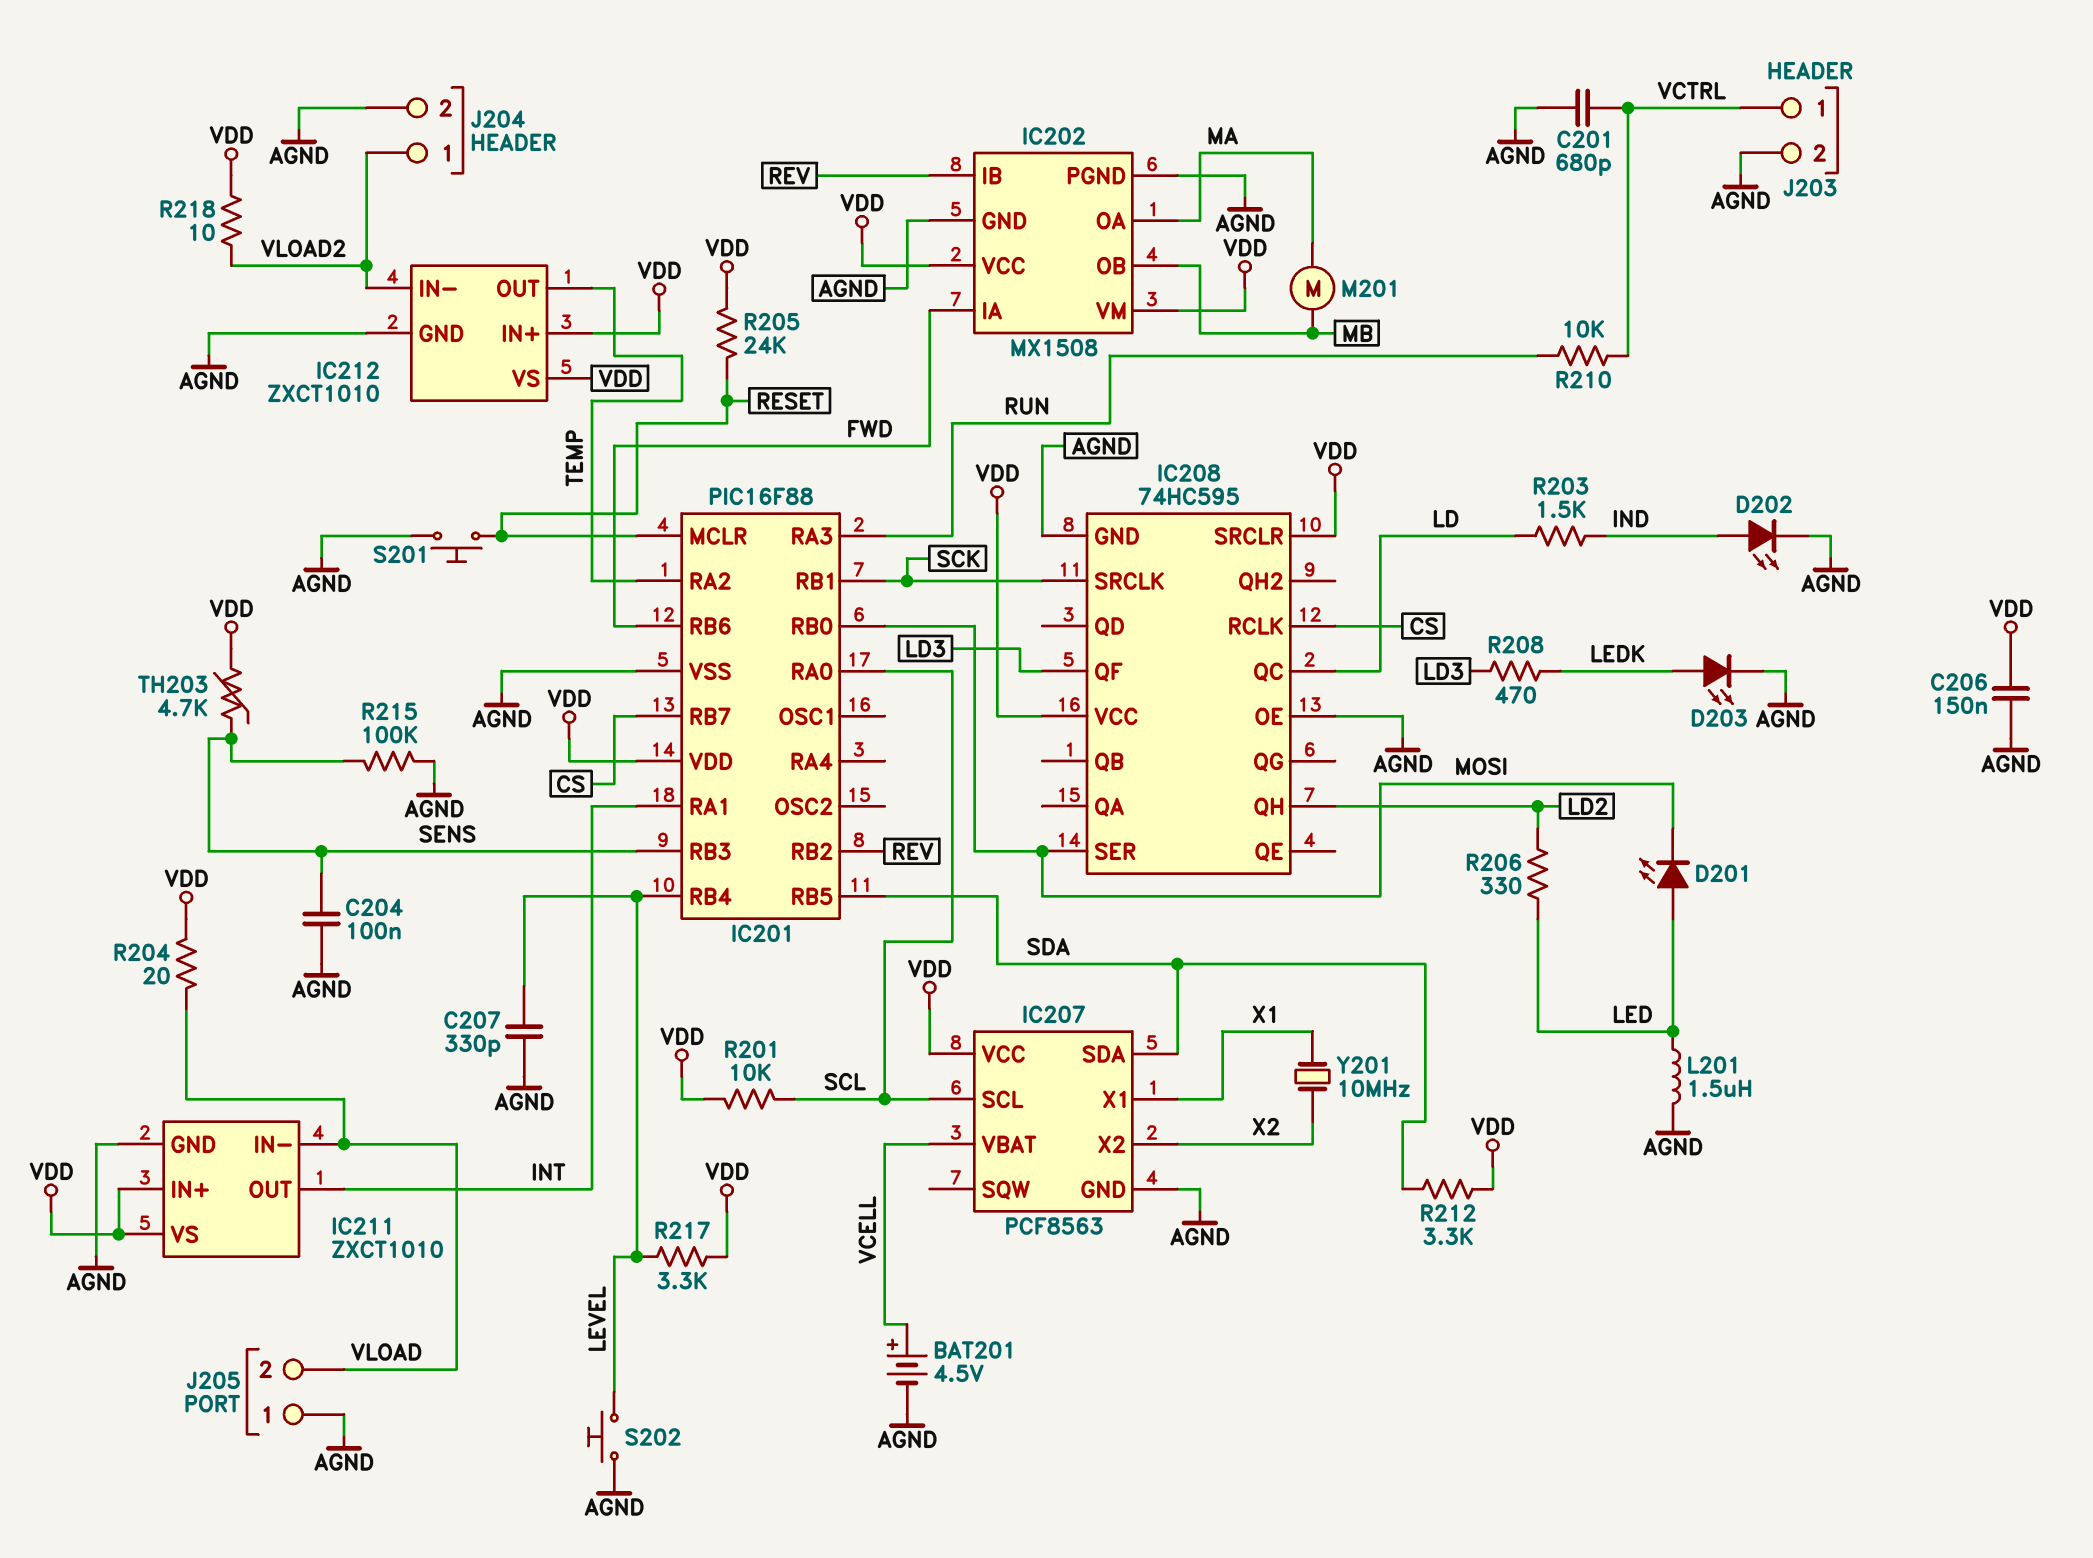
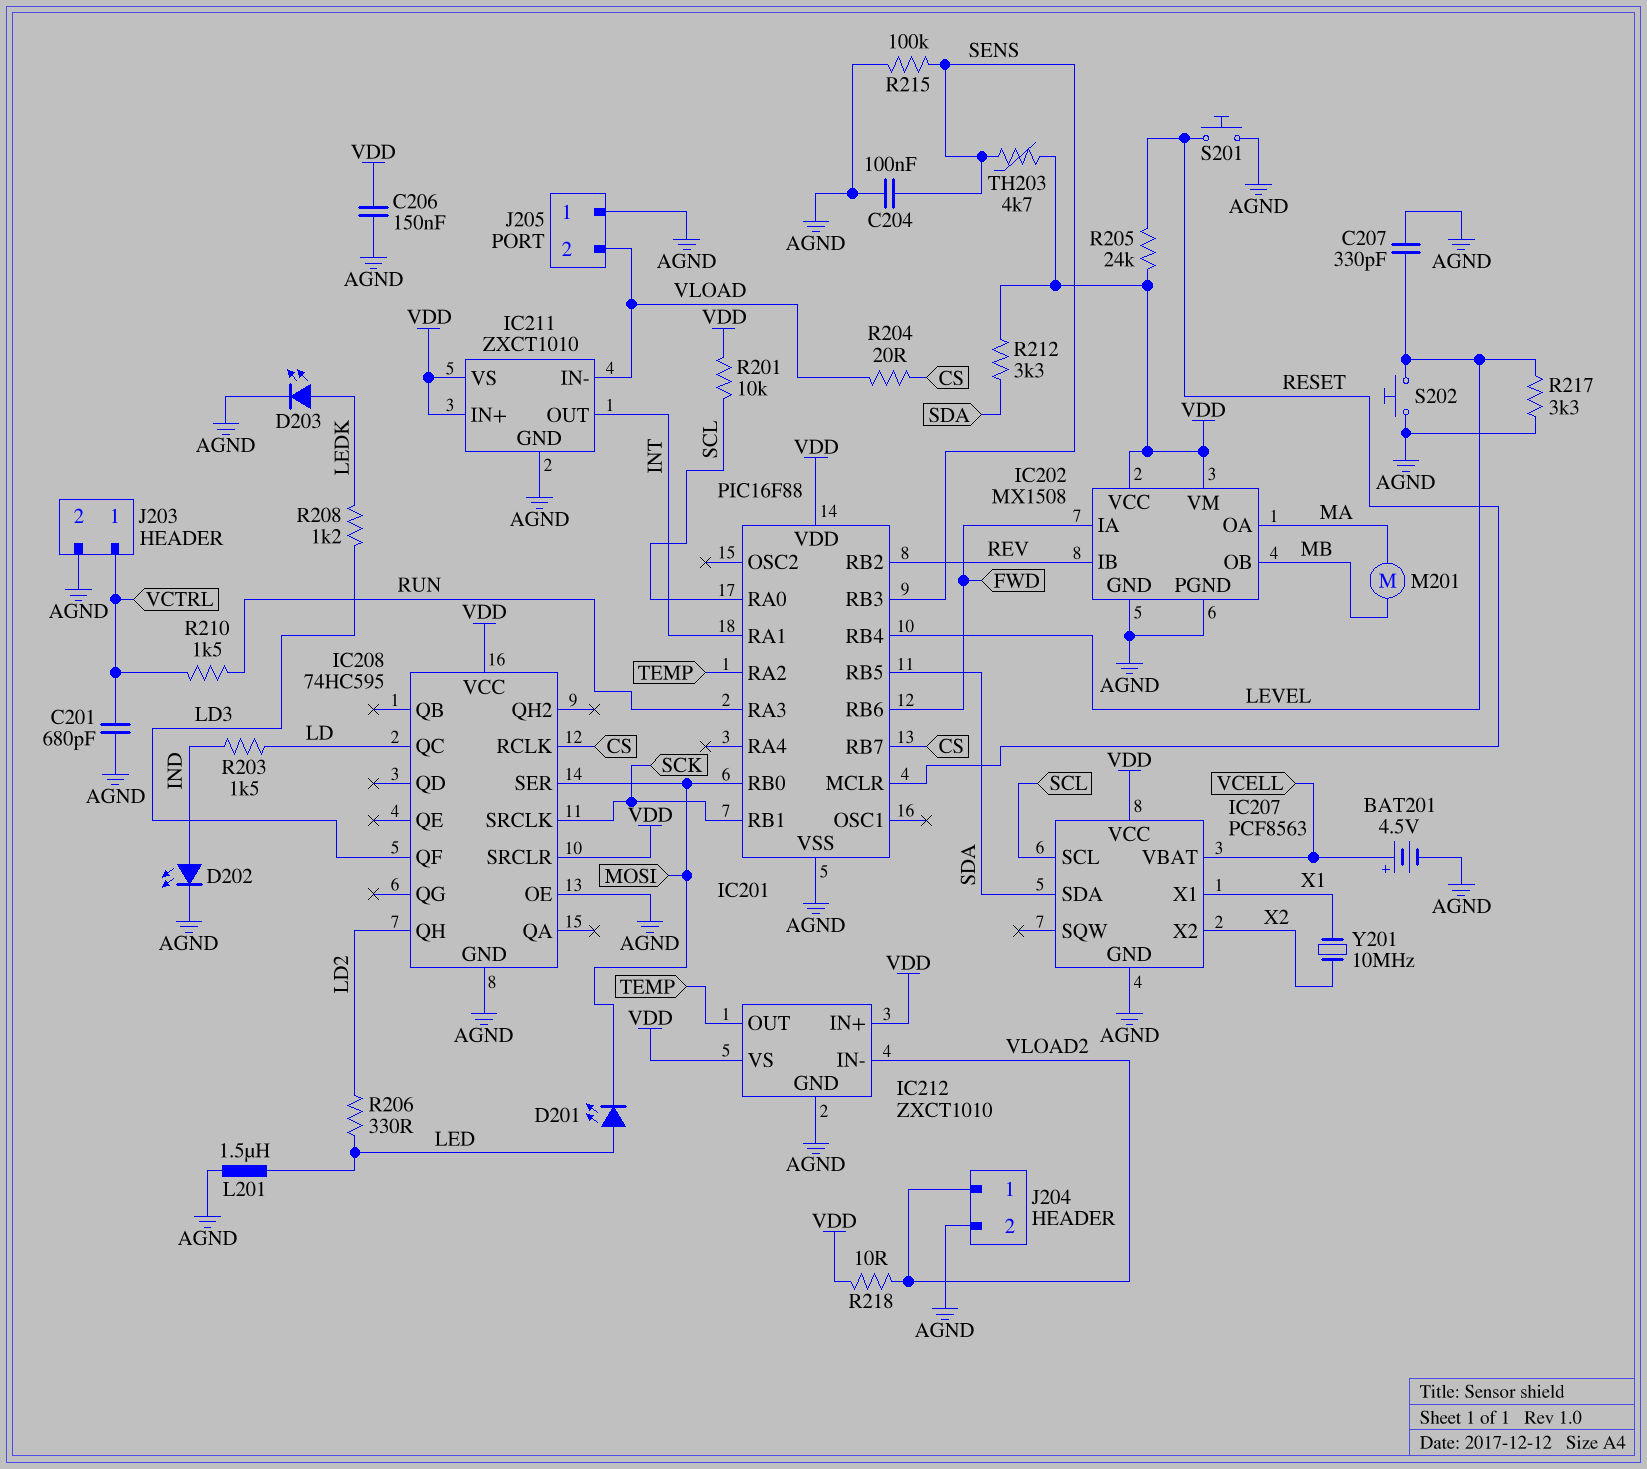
R204: 20 (VDD, VLOAD) -> 20 (CS, VLOAD)
R208: 470 (LD3, LEDK) -> 1.2k (LD3, LEDK)
R210: 10k (RUN, VCTRL) -> 1.5k (RUN, VCTRL)
R217: 3.3k (LEVEL, VDD) -> 3.3k (AGND, LEVEL)

